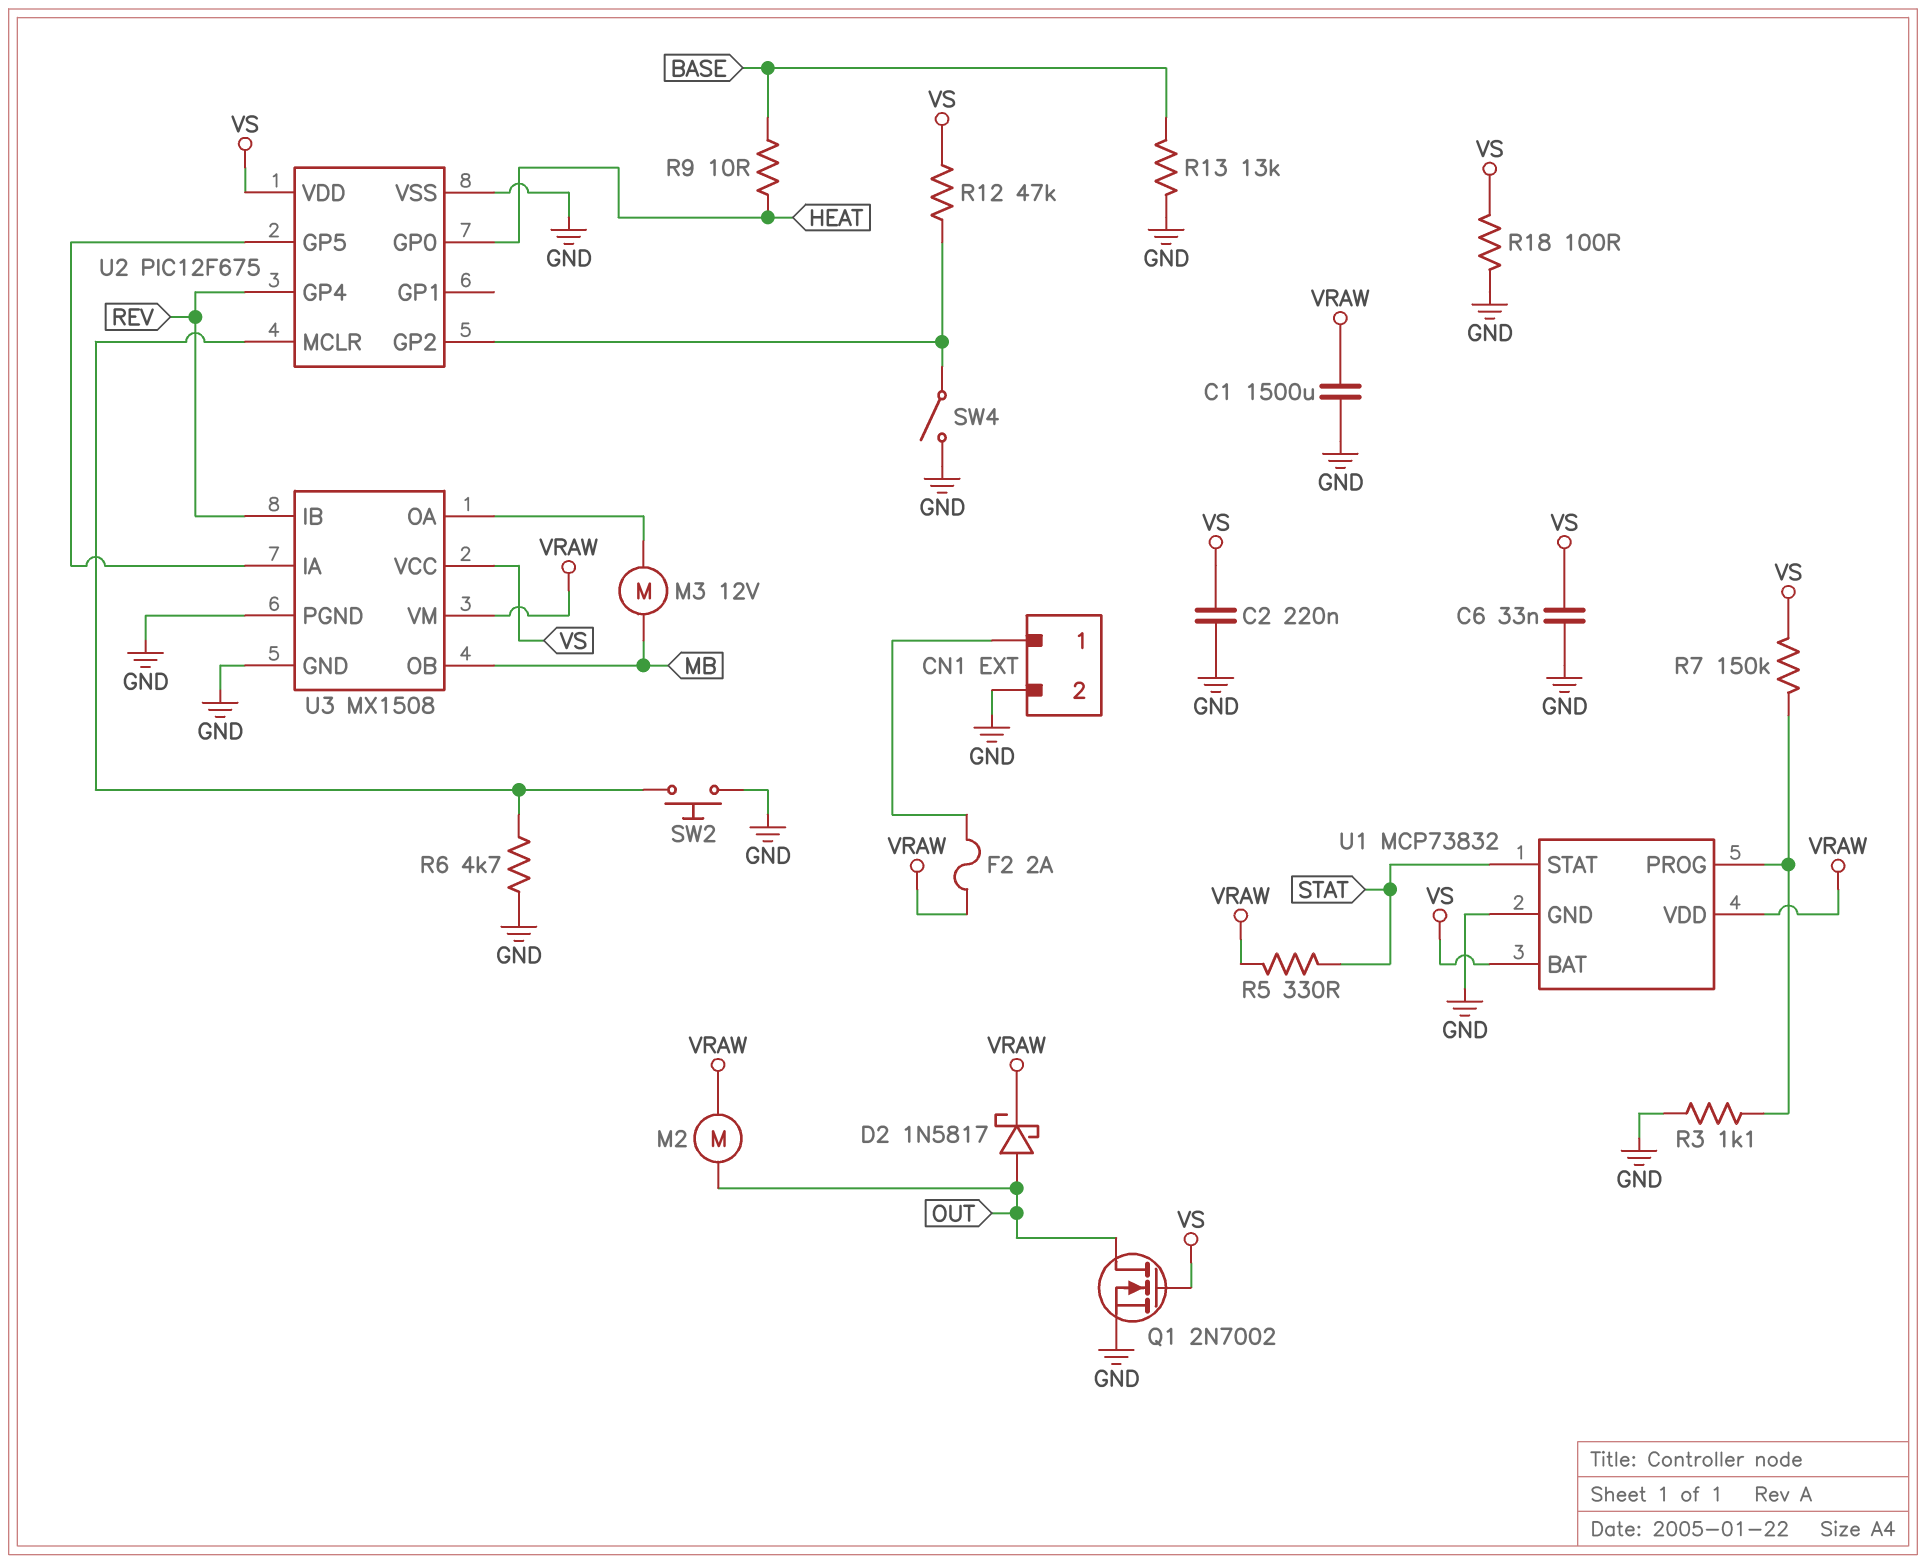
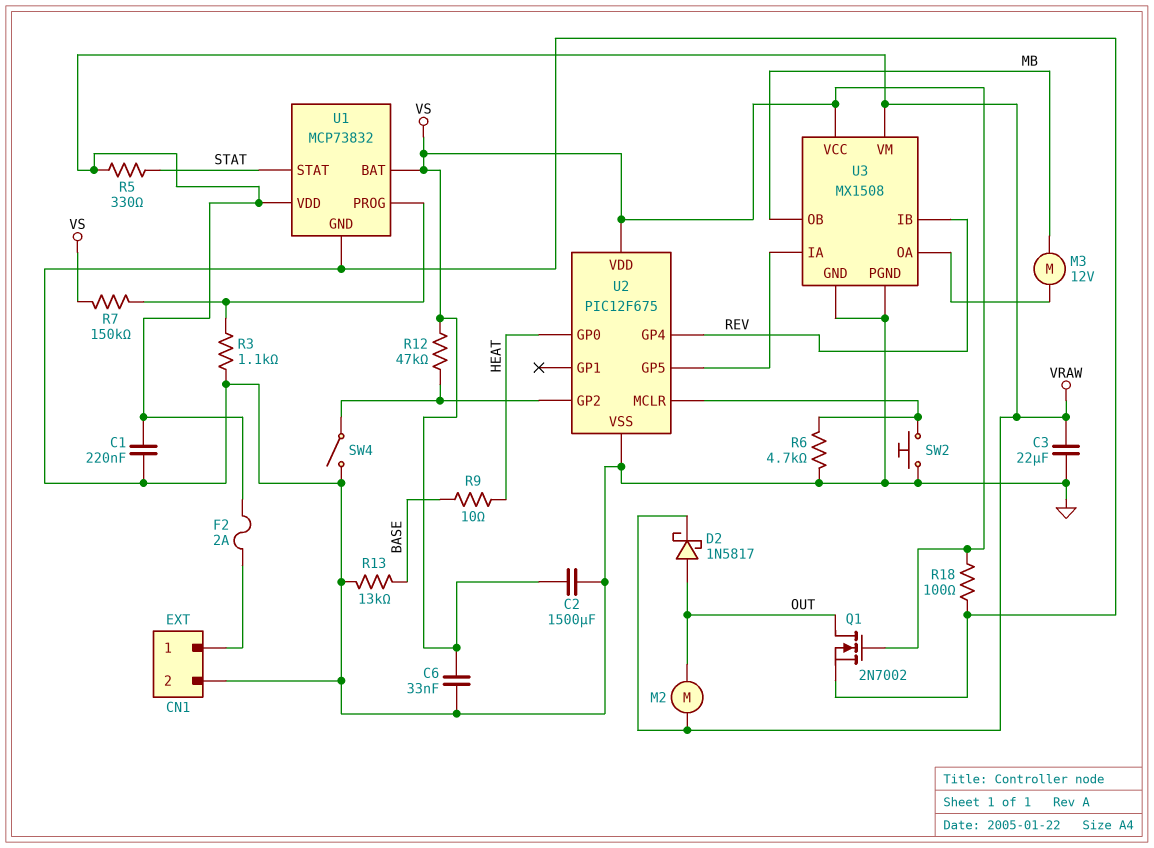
C1: 1500uF (GND, VRAW) -> 220nF (GND, VRAW)
C2: 220nF (GND, VS) -> 1500uF (GND, VS)
C3: none -> 22uF (GND, VRAW)

